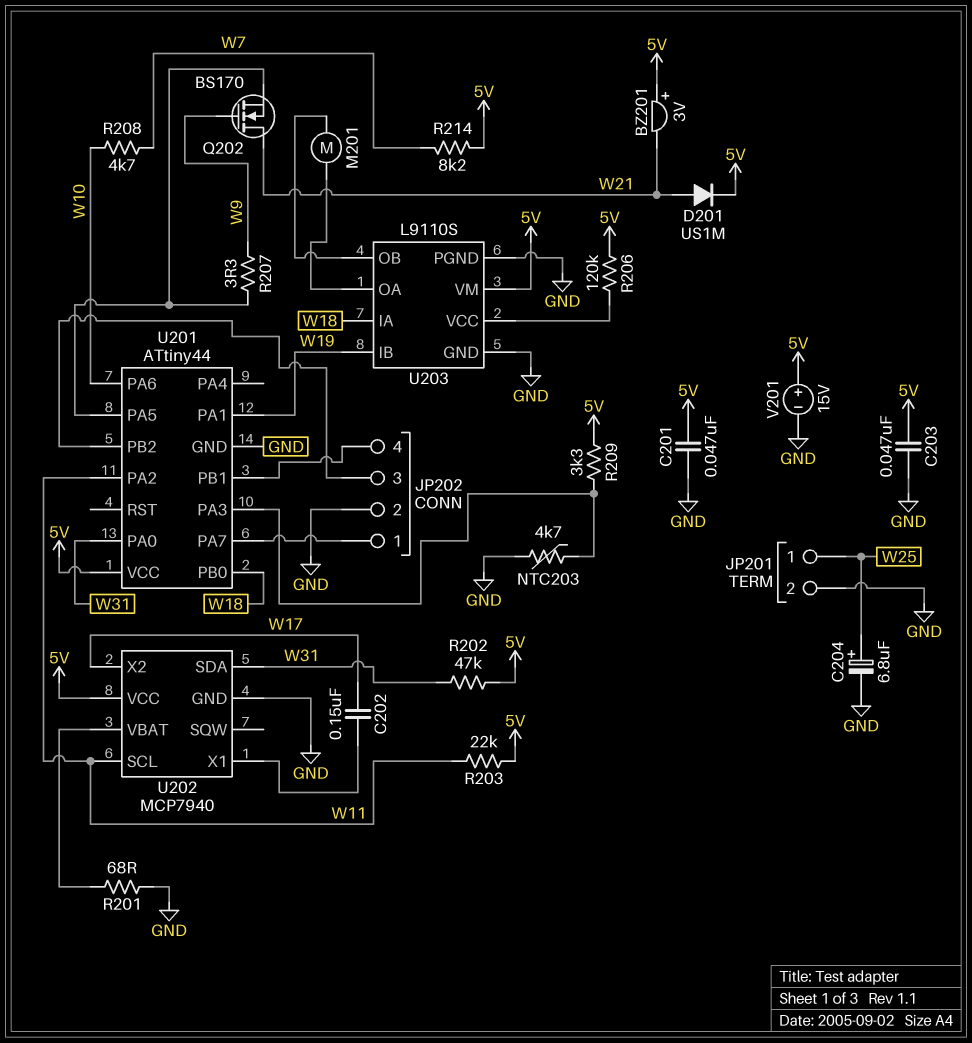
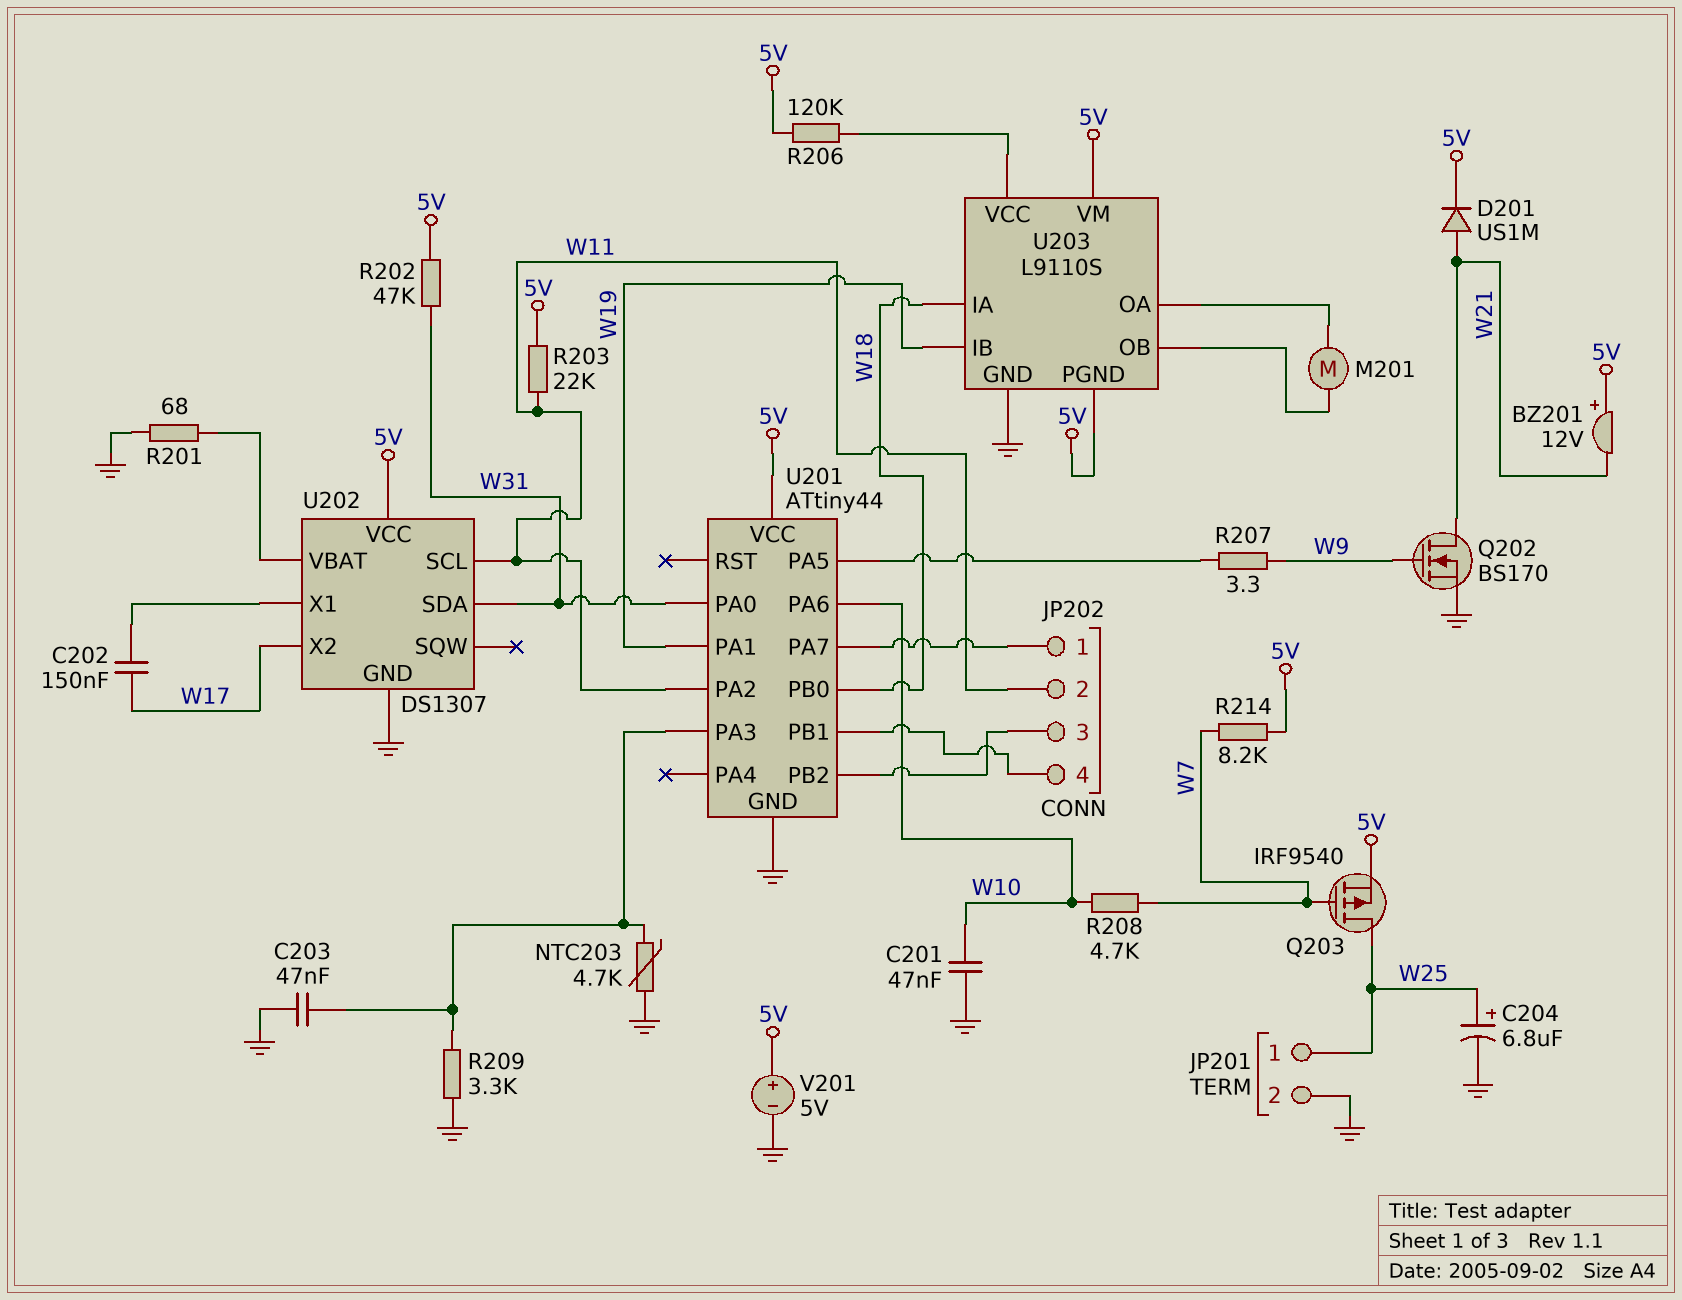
BZ201: buzzer 3V (plus 5V, minus W21) -> buzzer 12V (plus 5V, minus W21)
C201: 47nF (5V, GND) -> 47nF (GND, W10)
C203: 47nF (5V, GND) -> 47nF (GND, U201/PA3)
JP202 pin 2: GND -> W11
Q202: NMOS BS170 (G W9, D W21, S U201/PA5) -> NMOS BS170 (G W9, D W21, S GND)
Q203: none -> PMOS IRF9540 (G W7, D W25, S 5V)
R209: 3.3k (5V, U201/PA3) -> 3.3k (GND, U201/PA3)
U202: MCP7940 -> DS1307
U203 pin PGND: GND -> 5V
V201: 15V (plus 5V, minus GND) -> 5V (plus 5V, minus GND)

